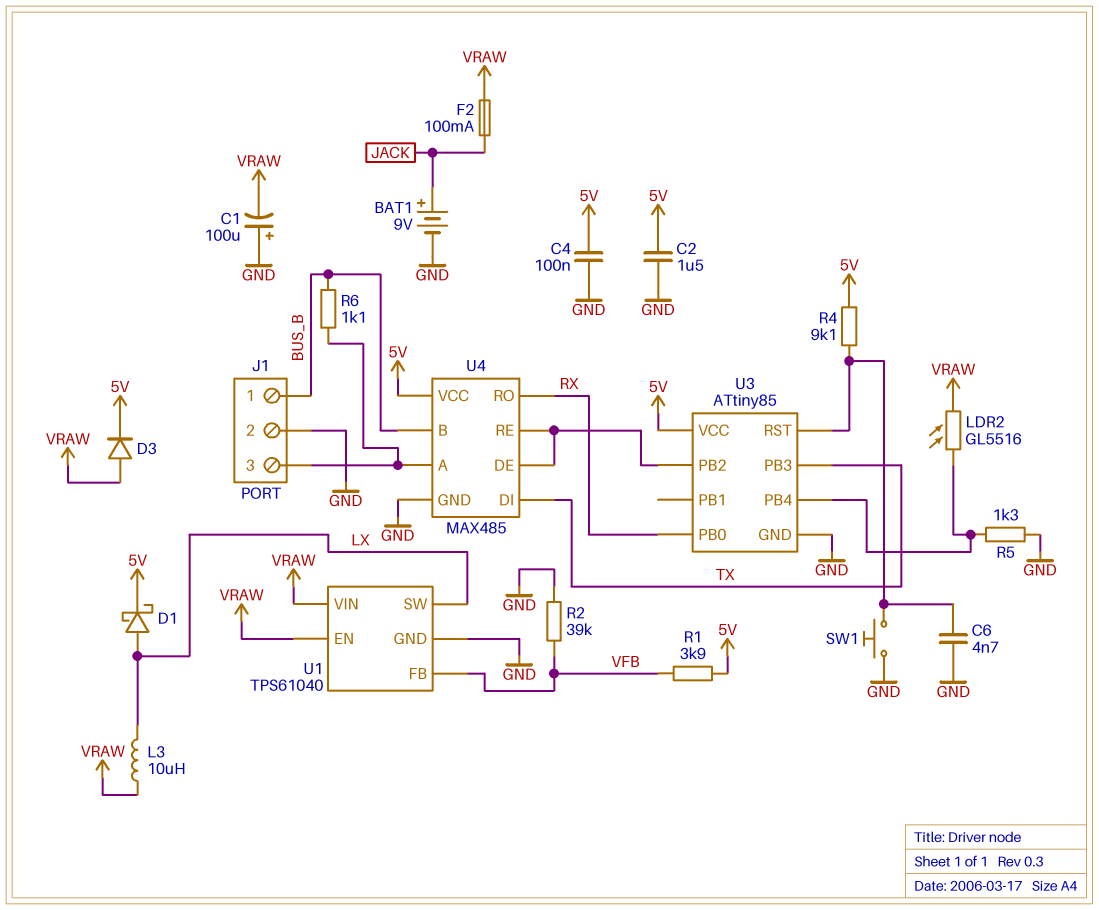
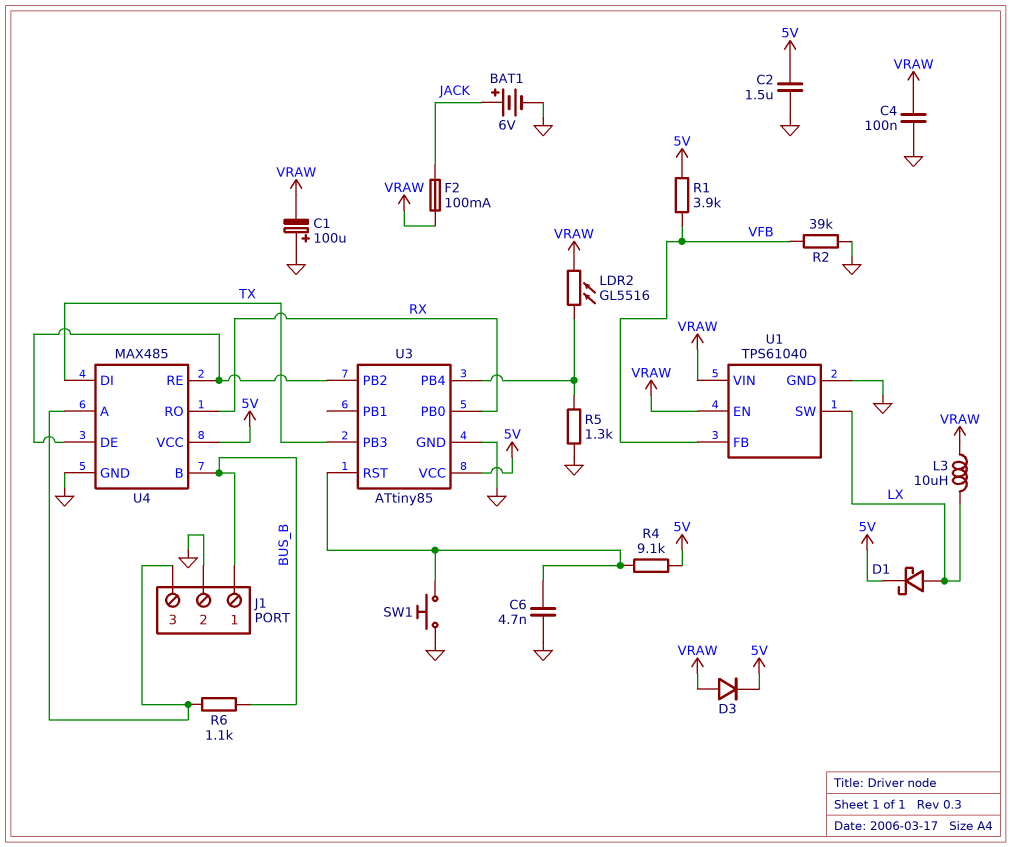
BAT1: 9V (plus JACK, minus GND) -> 6V (plus JACK, minus GND)
C4: 100nF (5V, GND) -> 100nF (GND, VRAW)

